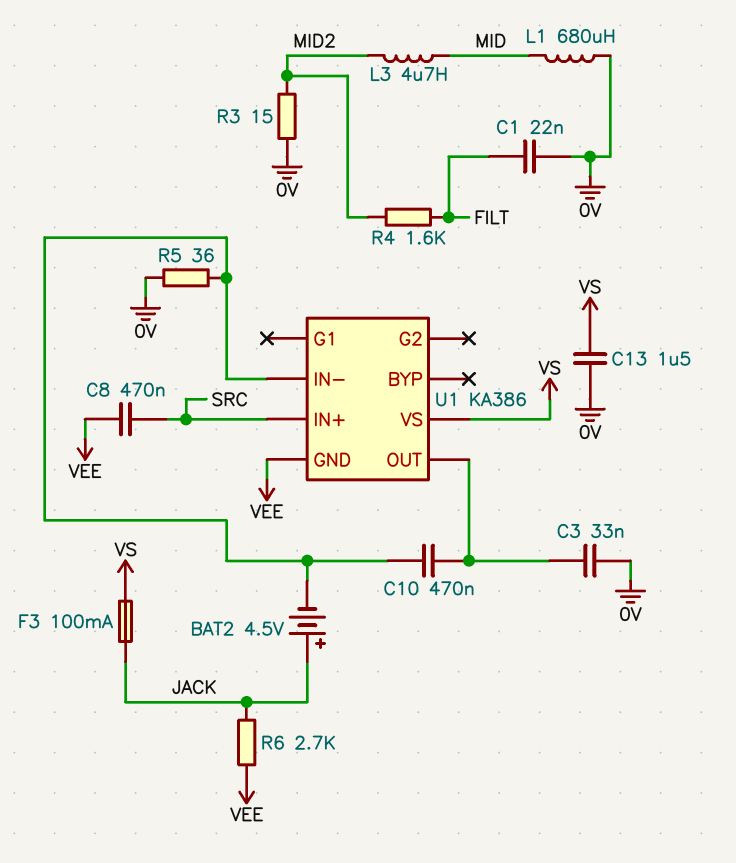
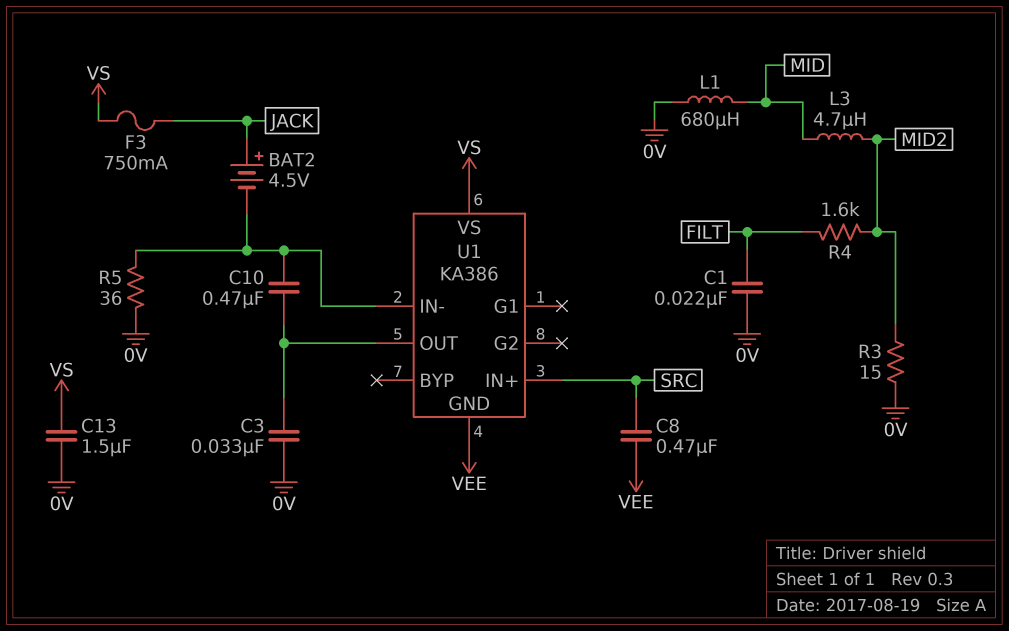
F3: 100mA (JACK, VS) -> 750mA (JACK, VS)
R6: 2.7k (JACK, VEE) -> none

